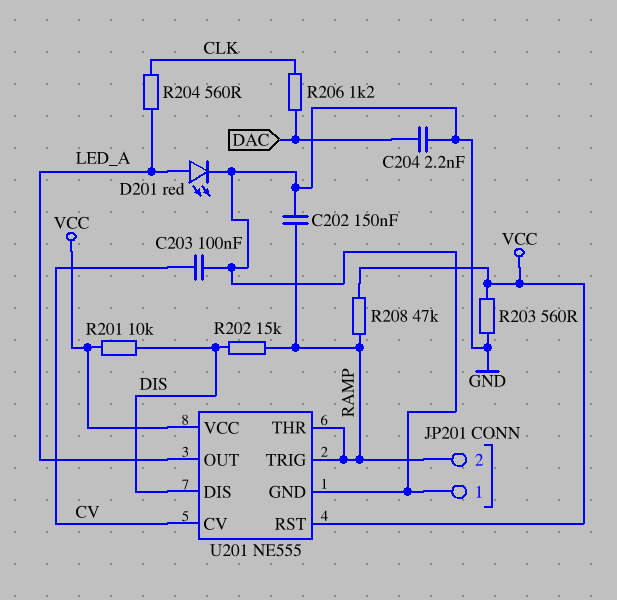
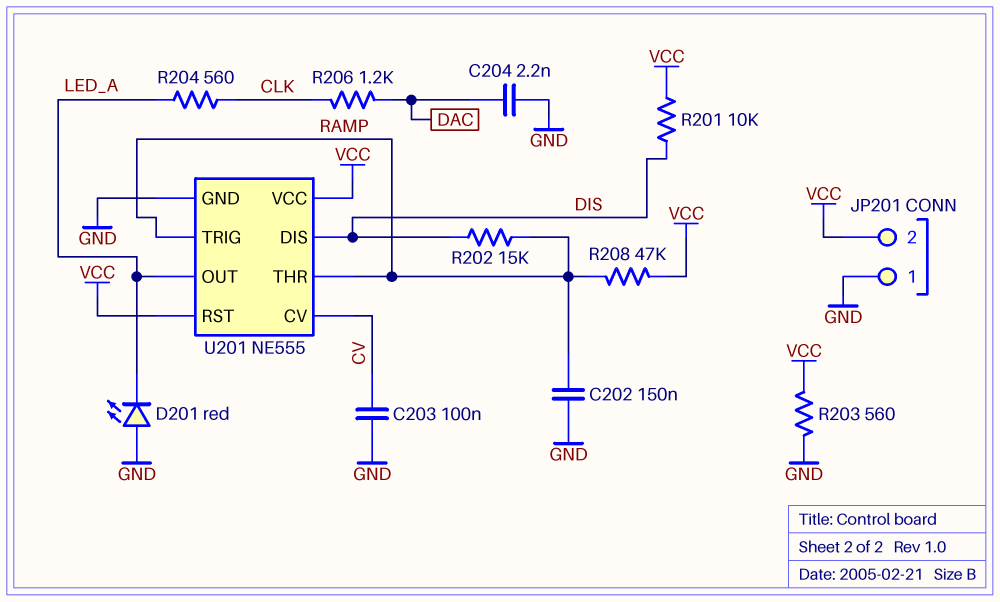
D201: LED red (A LED_A, K GND) -> LED red (A GND, K LED_A)
JP201 pin 2: RAMP -> VCC

